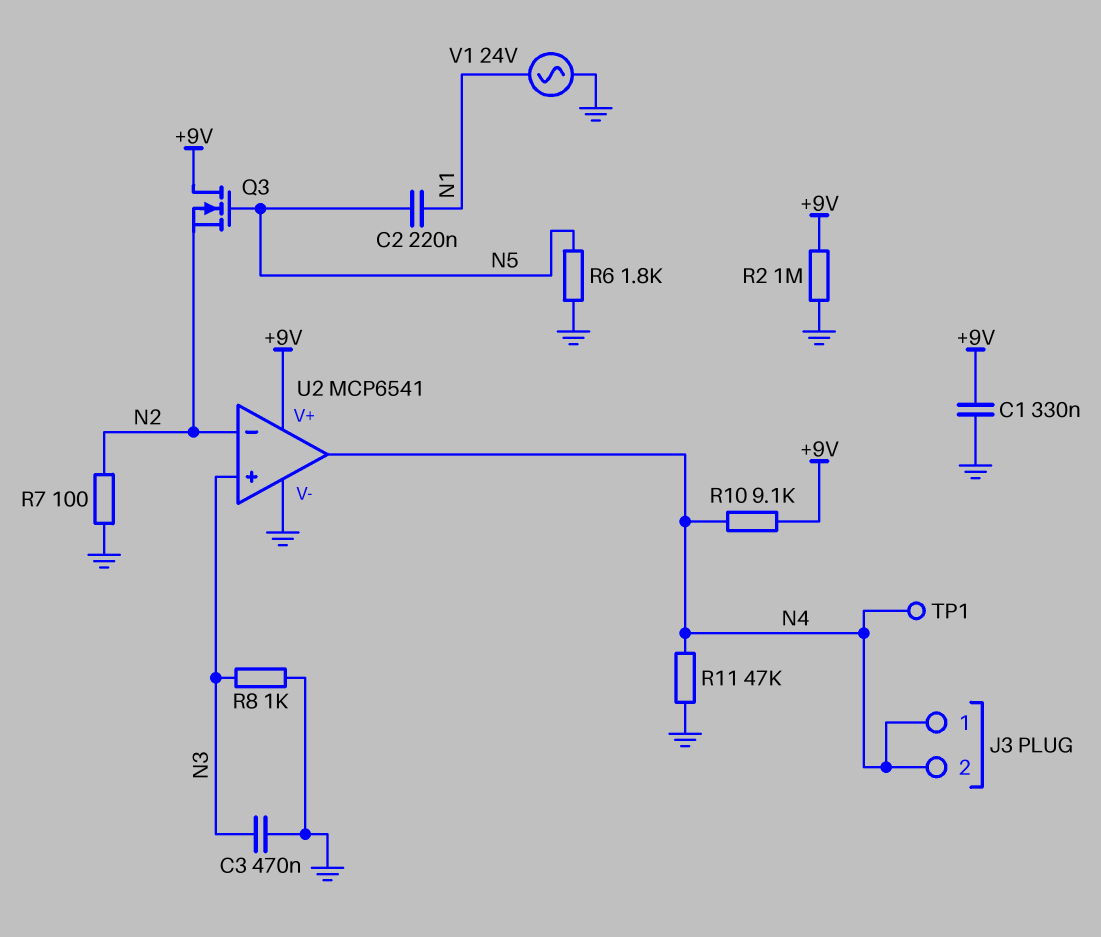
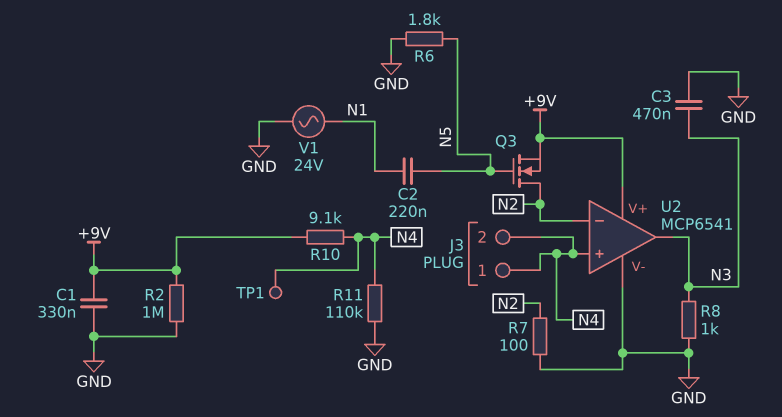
Q3: NMOS (G N5, D +9V, S N2) -> NMOS (G N5, D N2, S +9V)
R11: 47k (GND, N4) -> 110k (GND, N4)
U2 pin in+: N3 -> N4
U2 pin out: N4 -> N3

